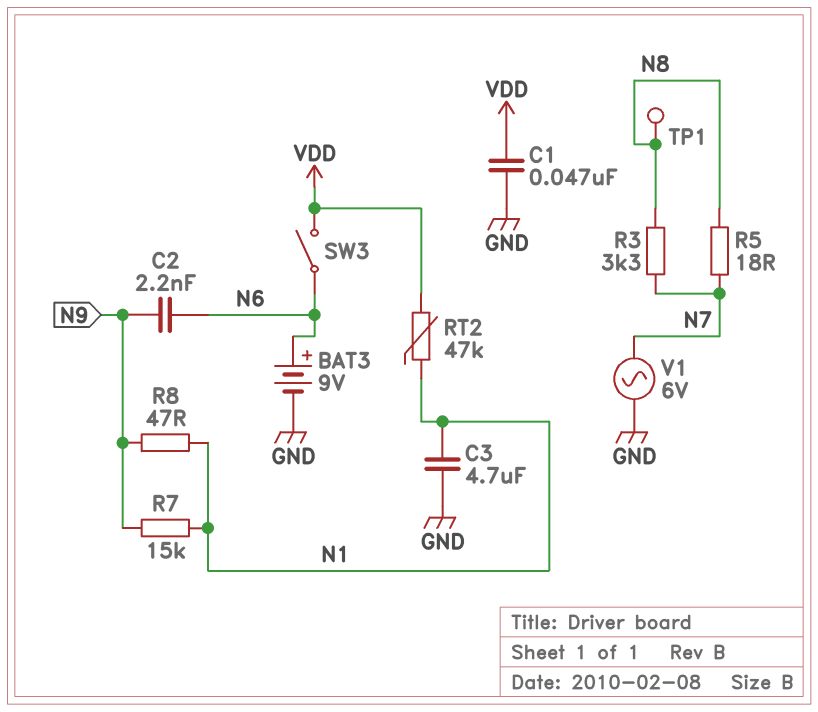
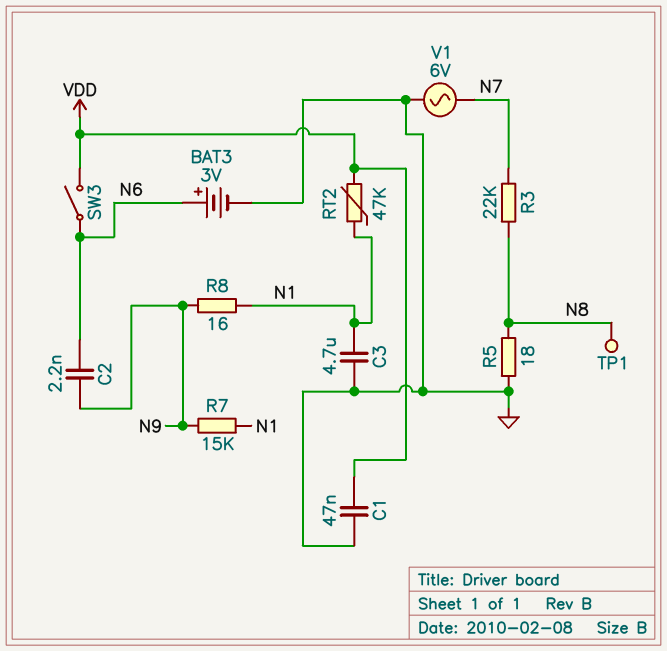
BAT3: 9V (plus N6, minus GND) -> 3V (plus N6, minus GND)
R3: 3.3k (N7, N8) -> 22k (N7, N8)
R5: 18 (N7, N8) -> 18 (GND, N8)
R8: 47 (N1, N9) -> 16 (N1, N9)

